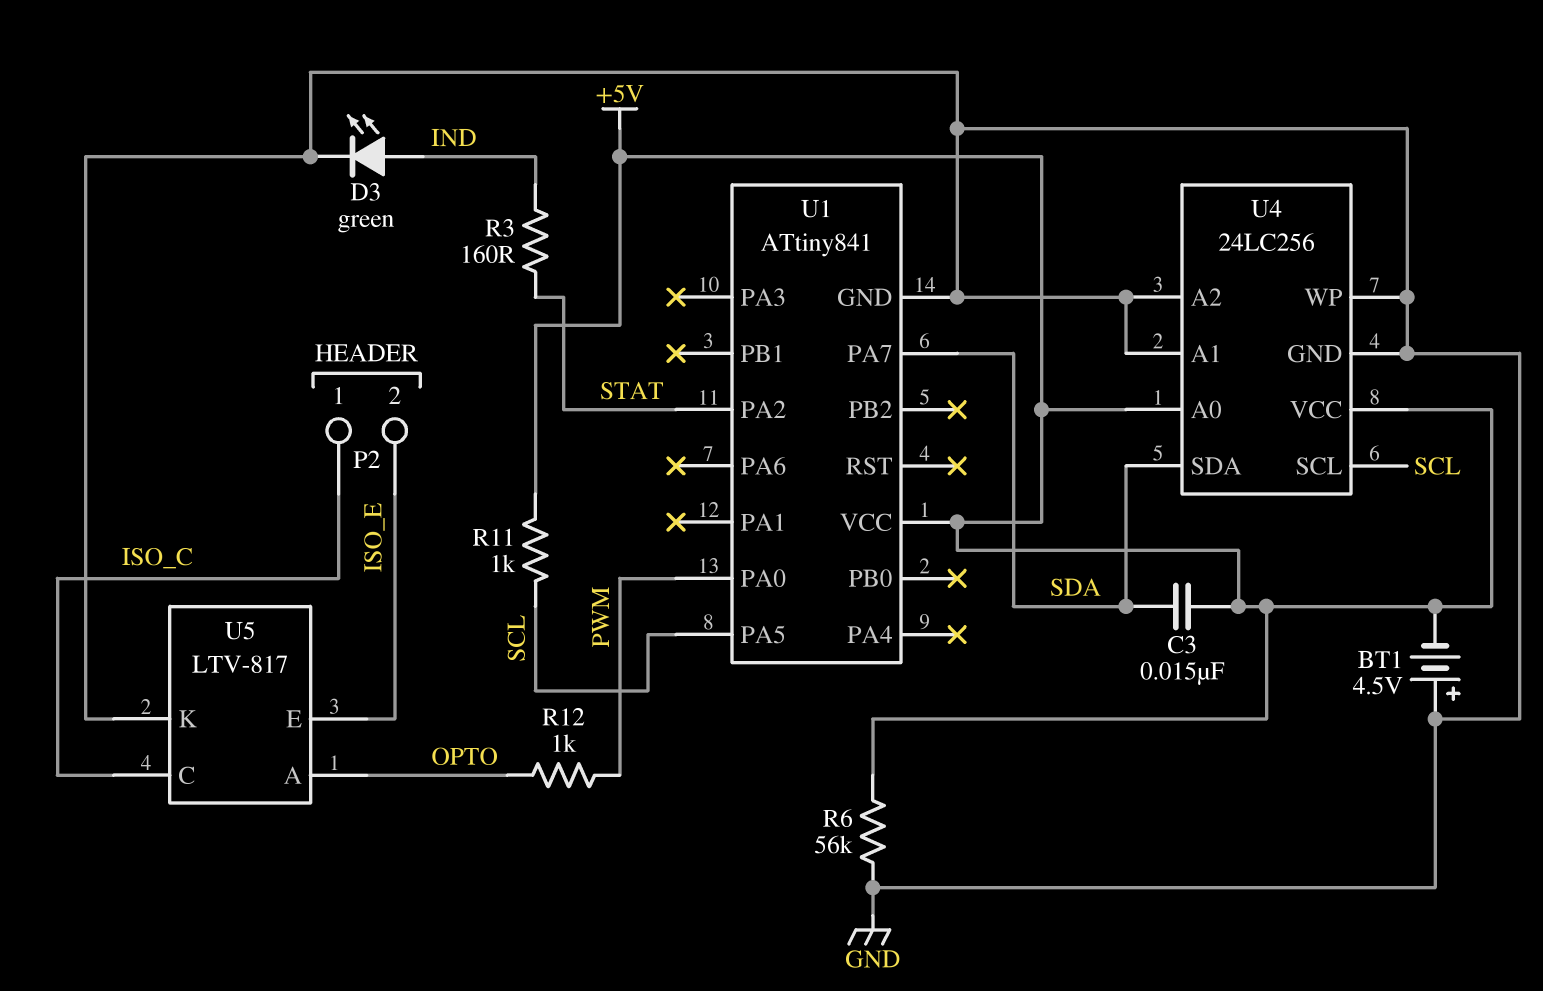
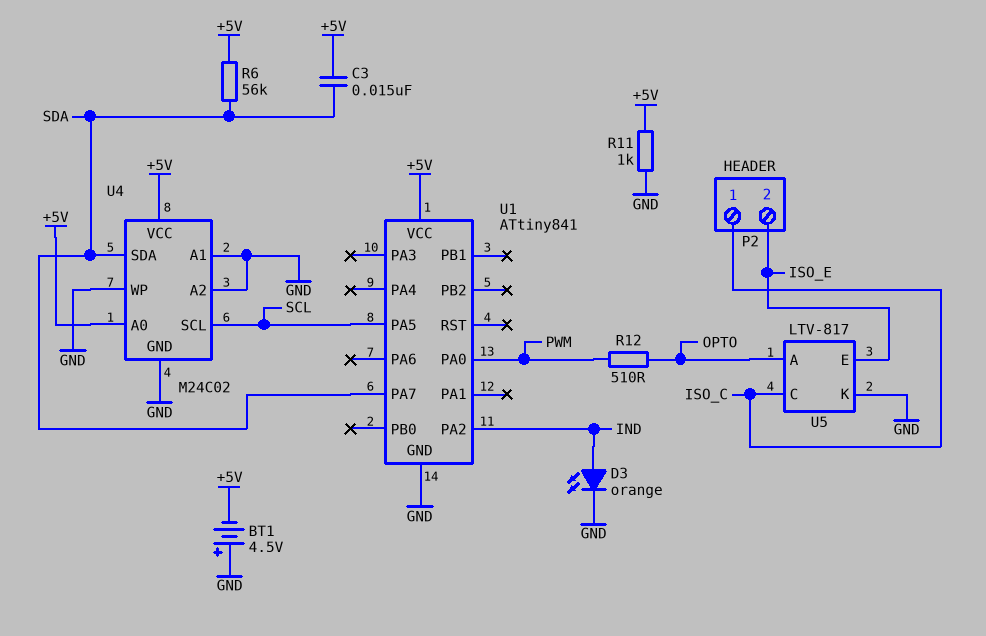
D3: LED green (A IND, K GND) -> LED orange (A IND, K GND)
R3: 160 (IND, STAT) -> none
R6: 56k (+5V, GND) -> 56k (+5V, SDA)
R11: 1k (+5V, SCL) -> 1k (+5V, GND)
R12: 1k (OPTO, PWM) -> 510 (OPTO, PWM)
U1 pin PA2: STAT -> IND
U4: 24LC256 -> M24C02

